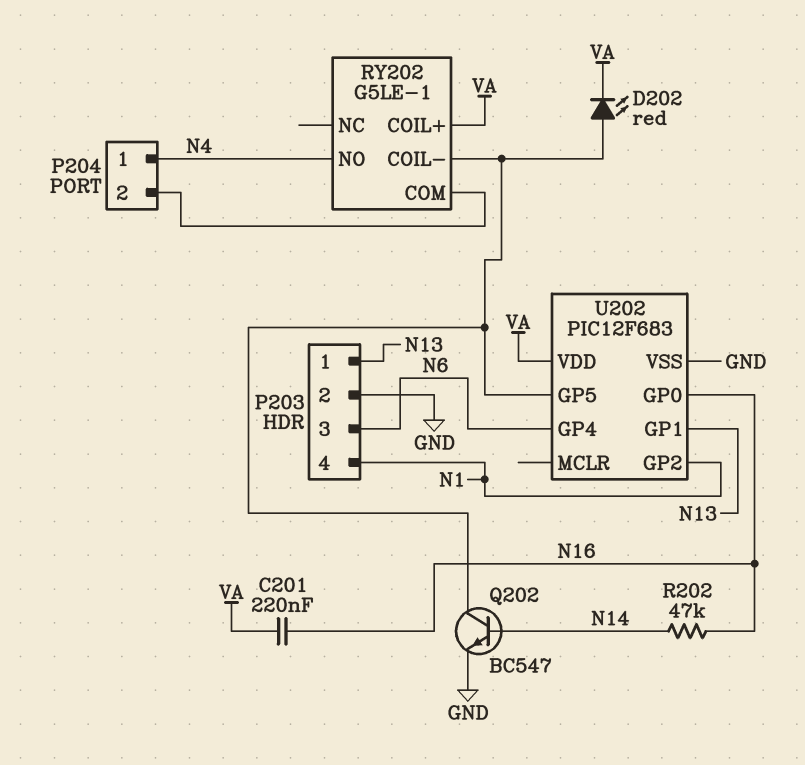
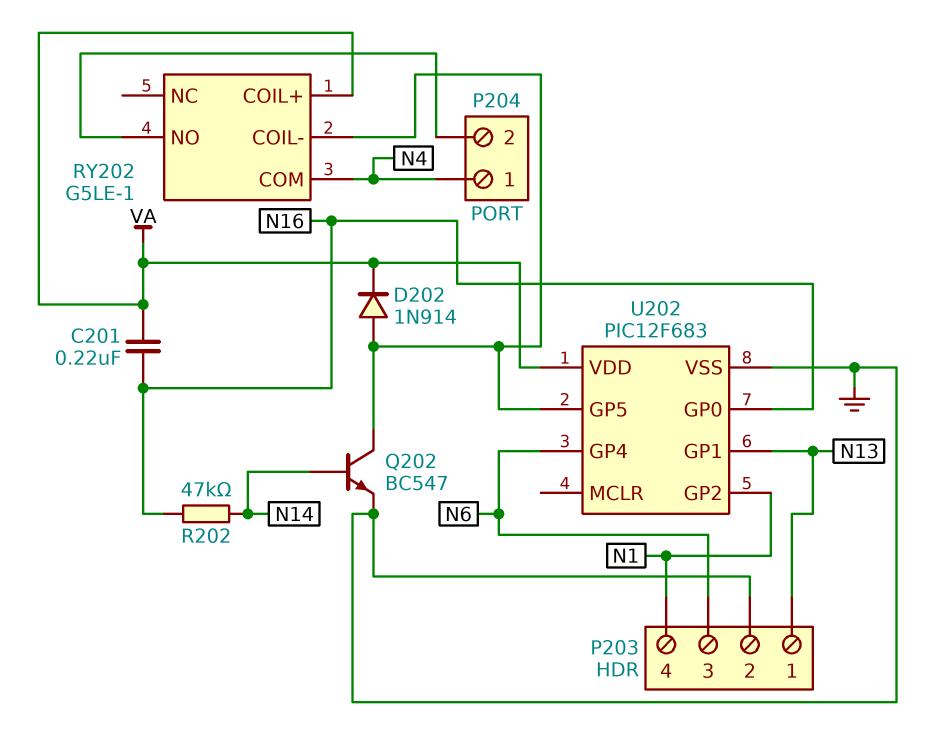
D202: LED red (A RY202/COIL-, K VA) -> diode 1N914 (A RY202/COIL-, K VA)
RY202 pin COM: P204/2 -> N4
RY202 pin NO: N4 -> P204/2

